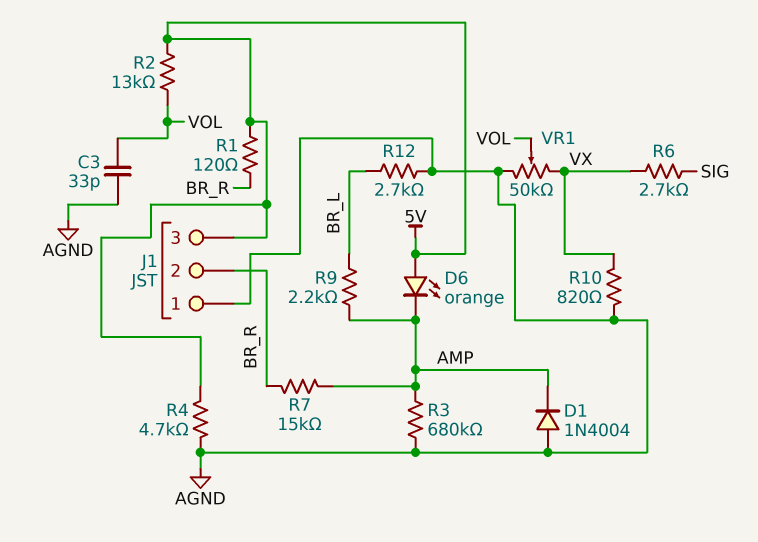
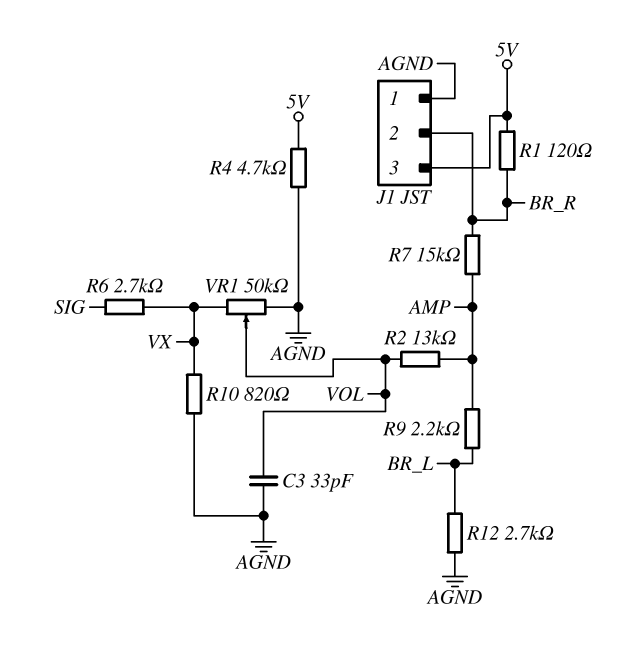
D1: diode 1N4004 (A AGND, K AMP) -> none
D6: LED orange (A 5V, K AMP) -> none
R2: 13k (5V, VOL) -> 13k (AMP, VOL)
R3: 680k (AGND, AMP) -> none

